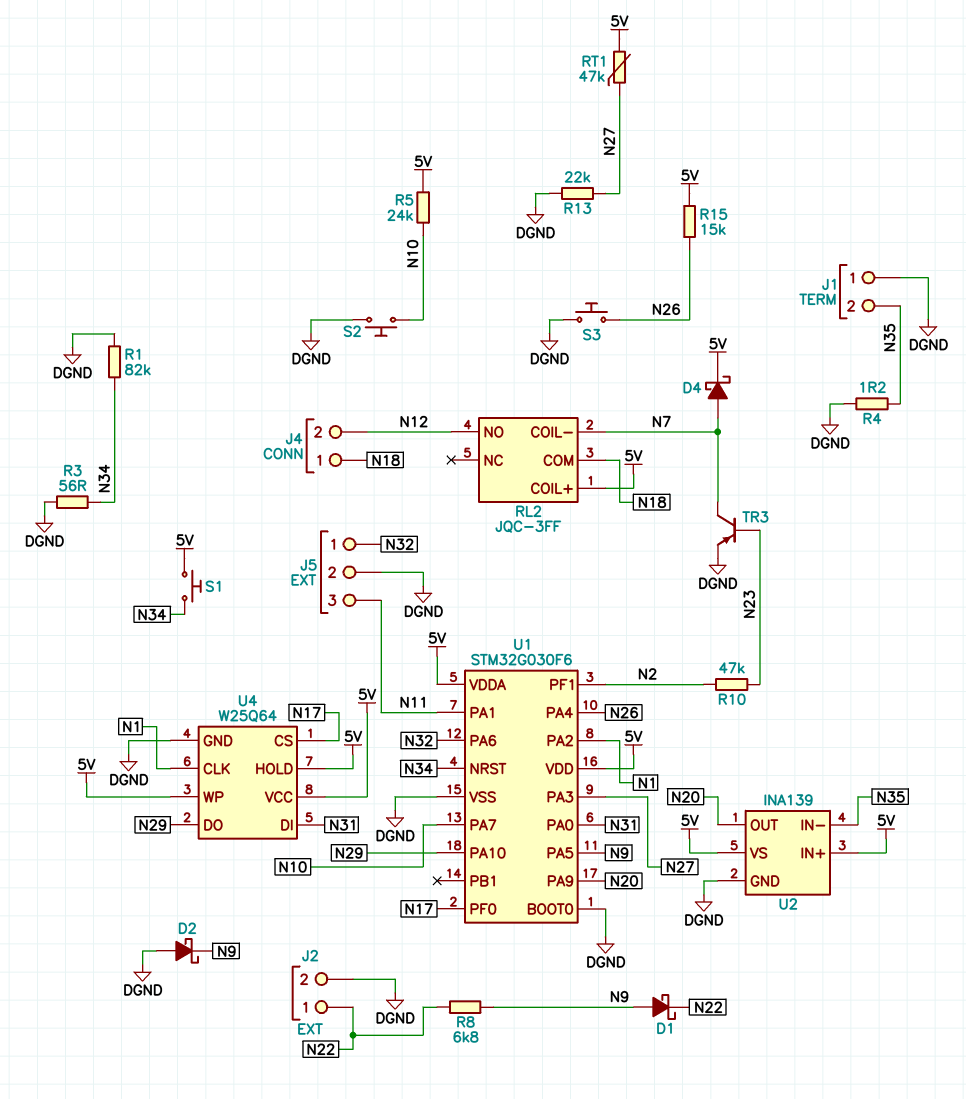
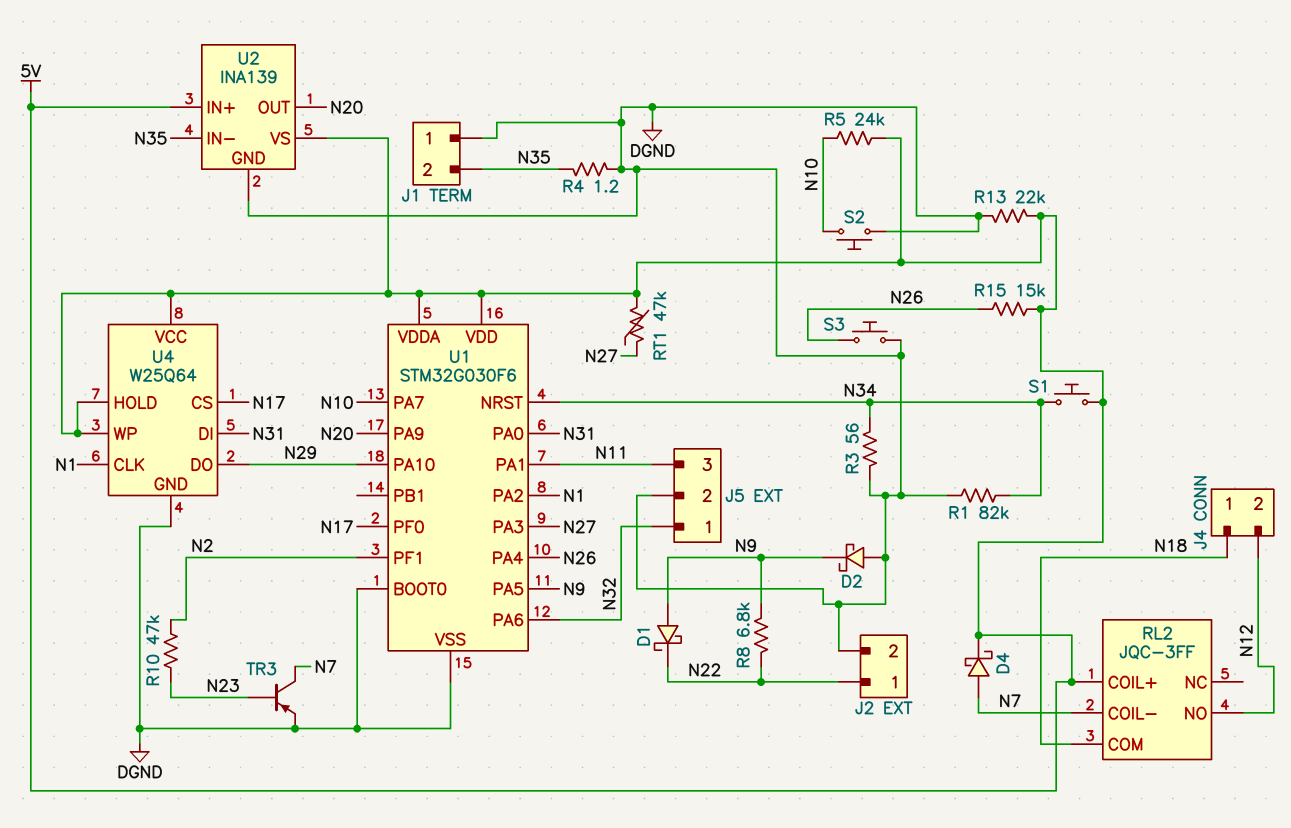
R13: 22k (DGND, N27) -> 22k (5V, DGND)

